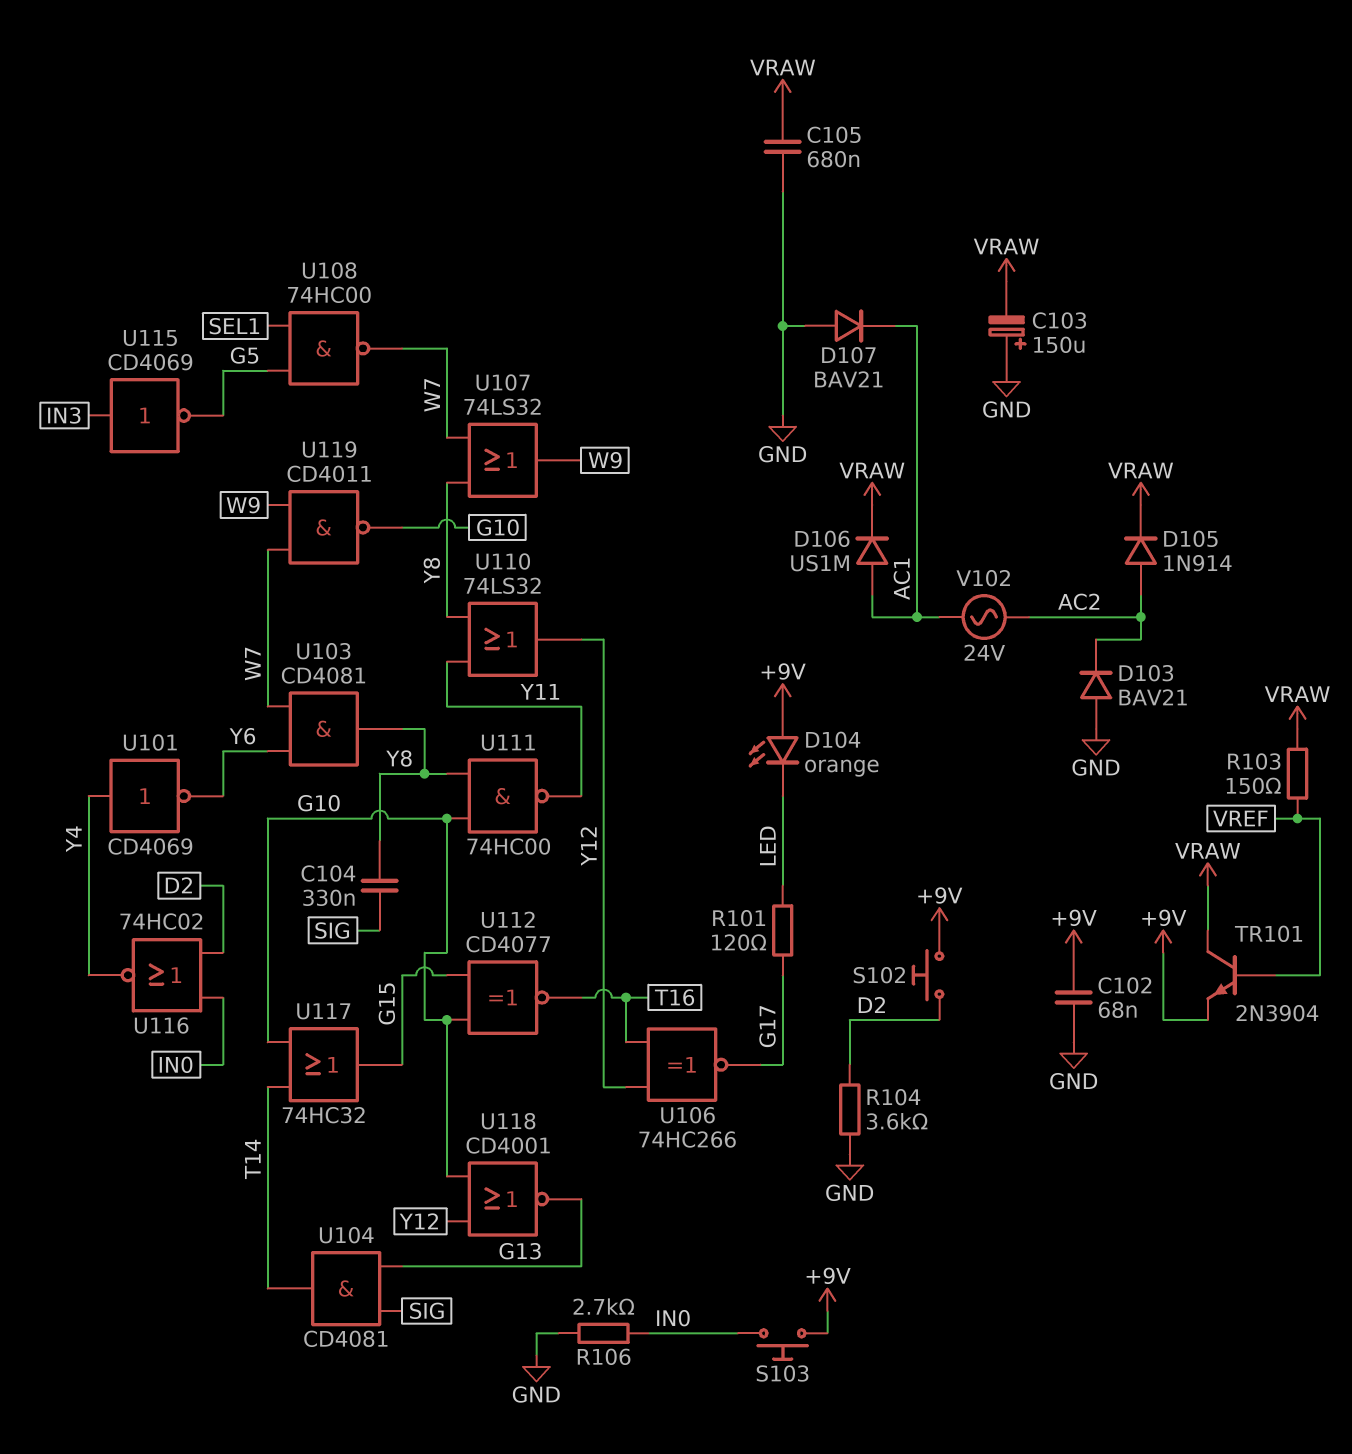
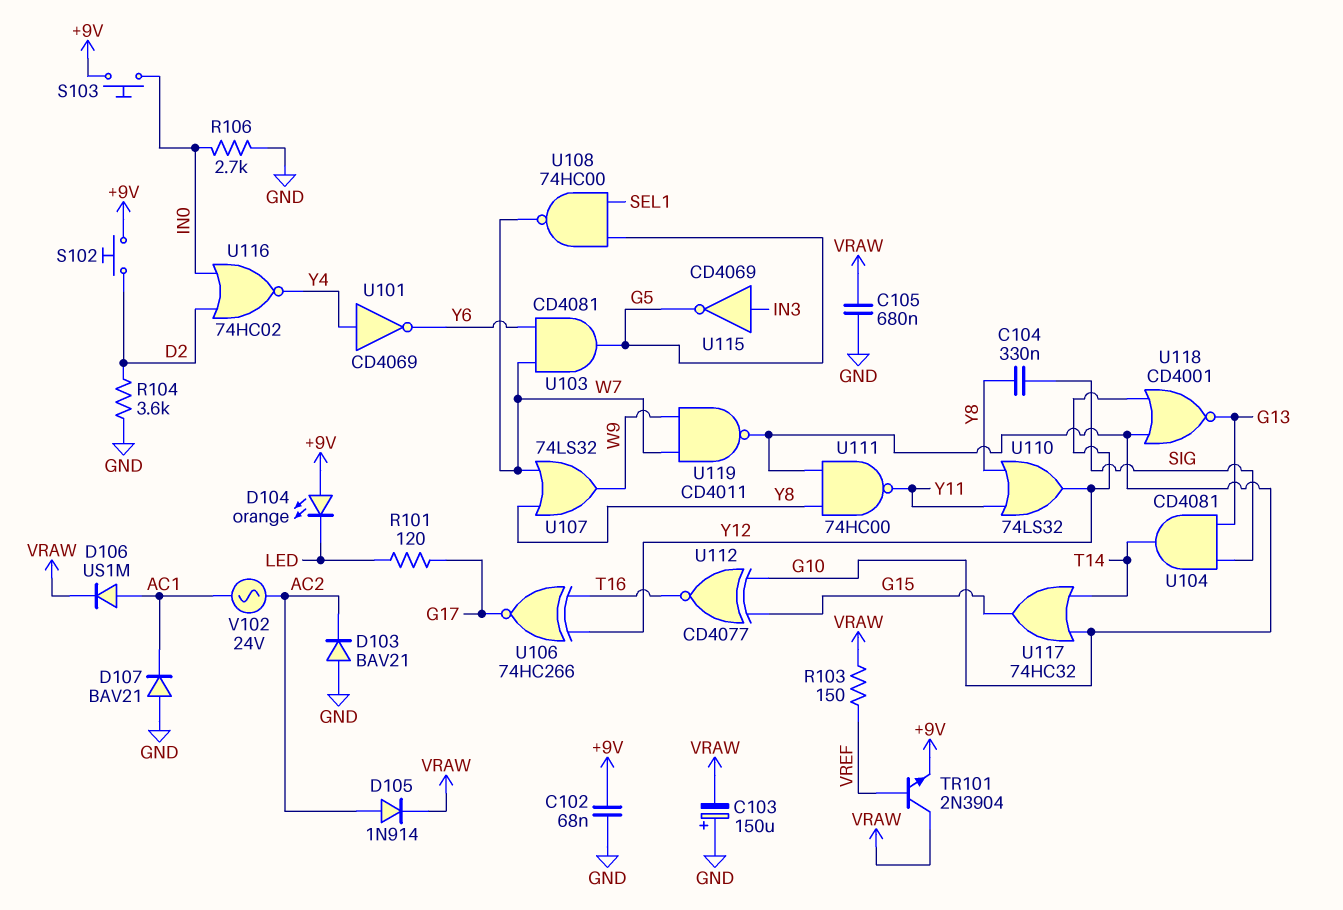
U103: AND CD4081 (in W7, in Y6, out Y8) -> AND CD4081 (in W7, in Y6, out G5)

